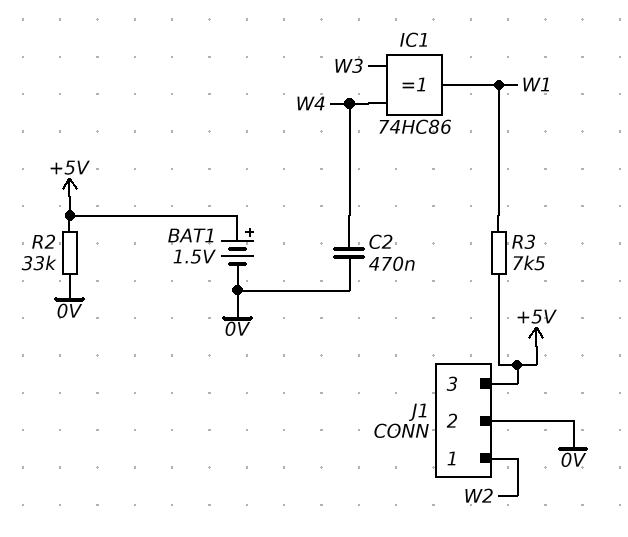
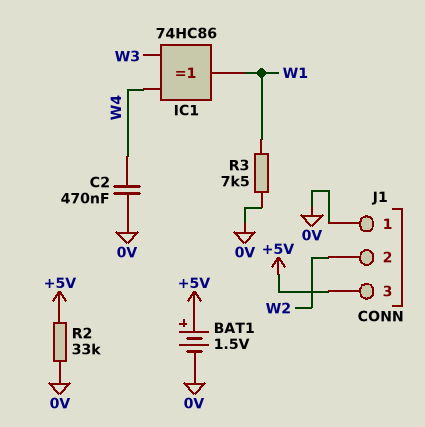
J1 pin 1: W2 -> 0V
J1 pin 2: 0V -> W2
R3: 7.5k (+5V, W1) -> 7.5k (0V, W1)

